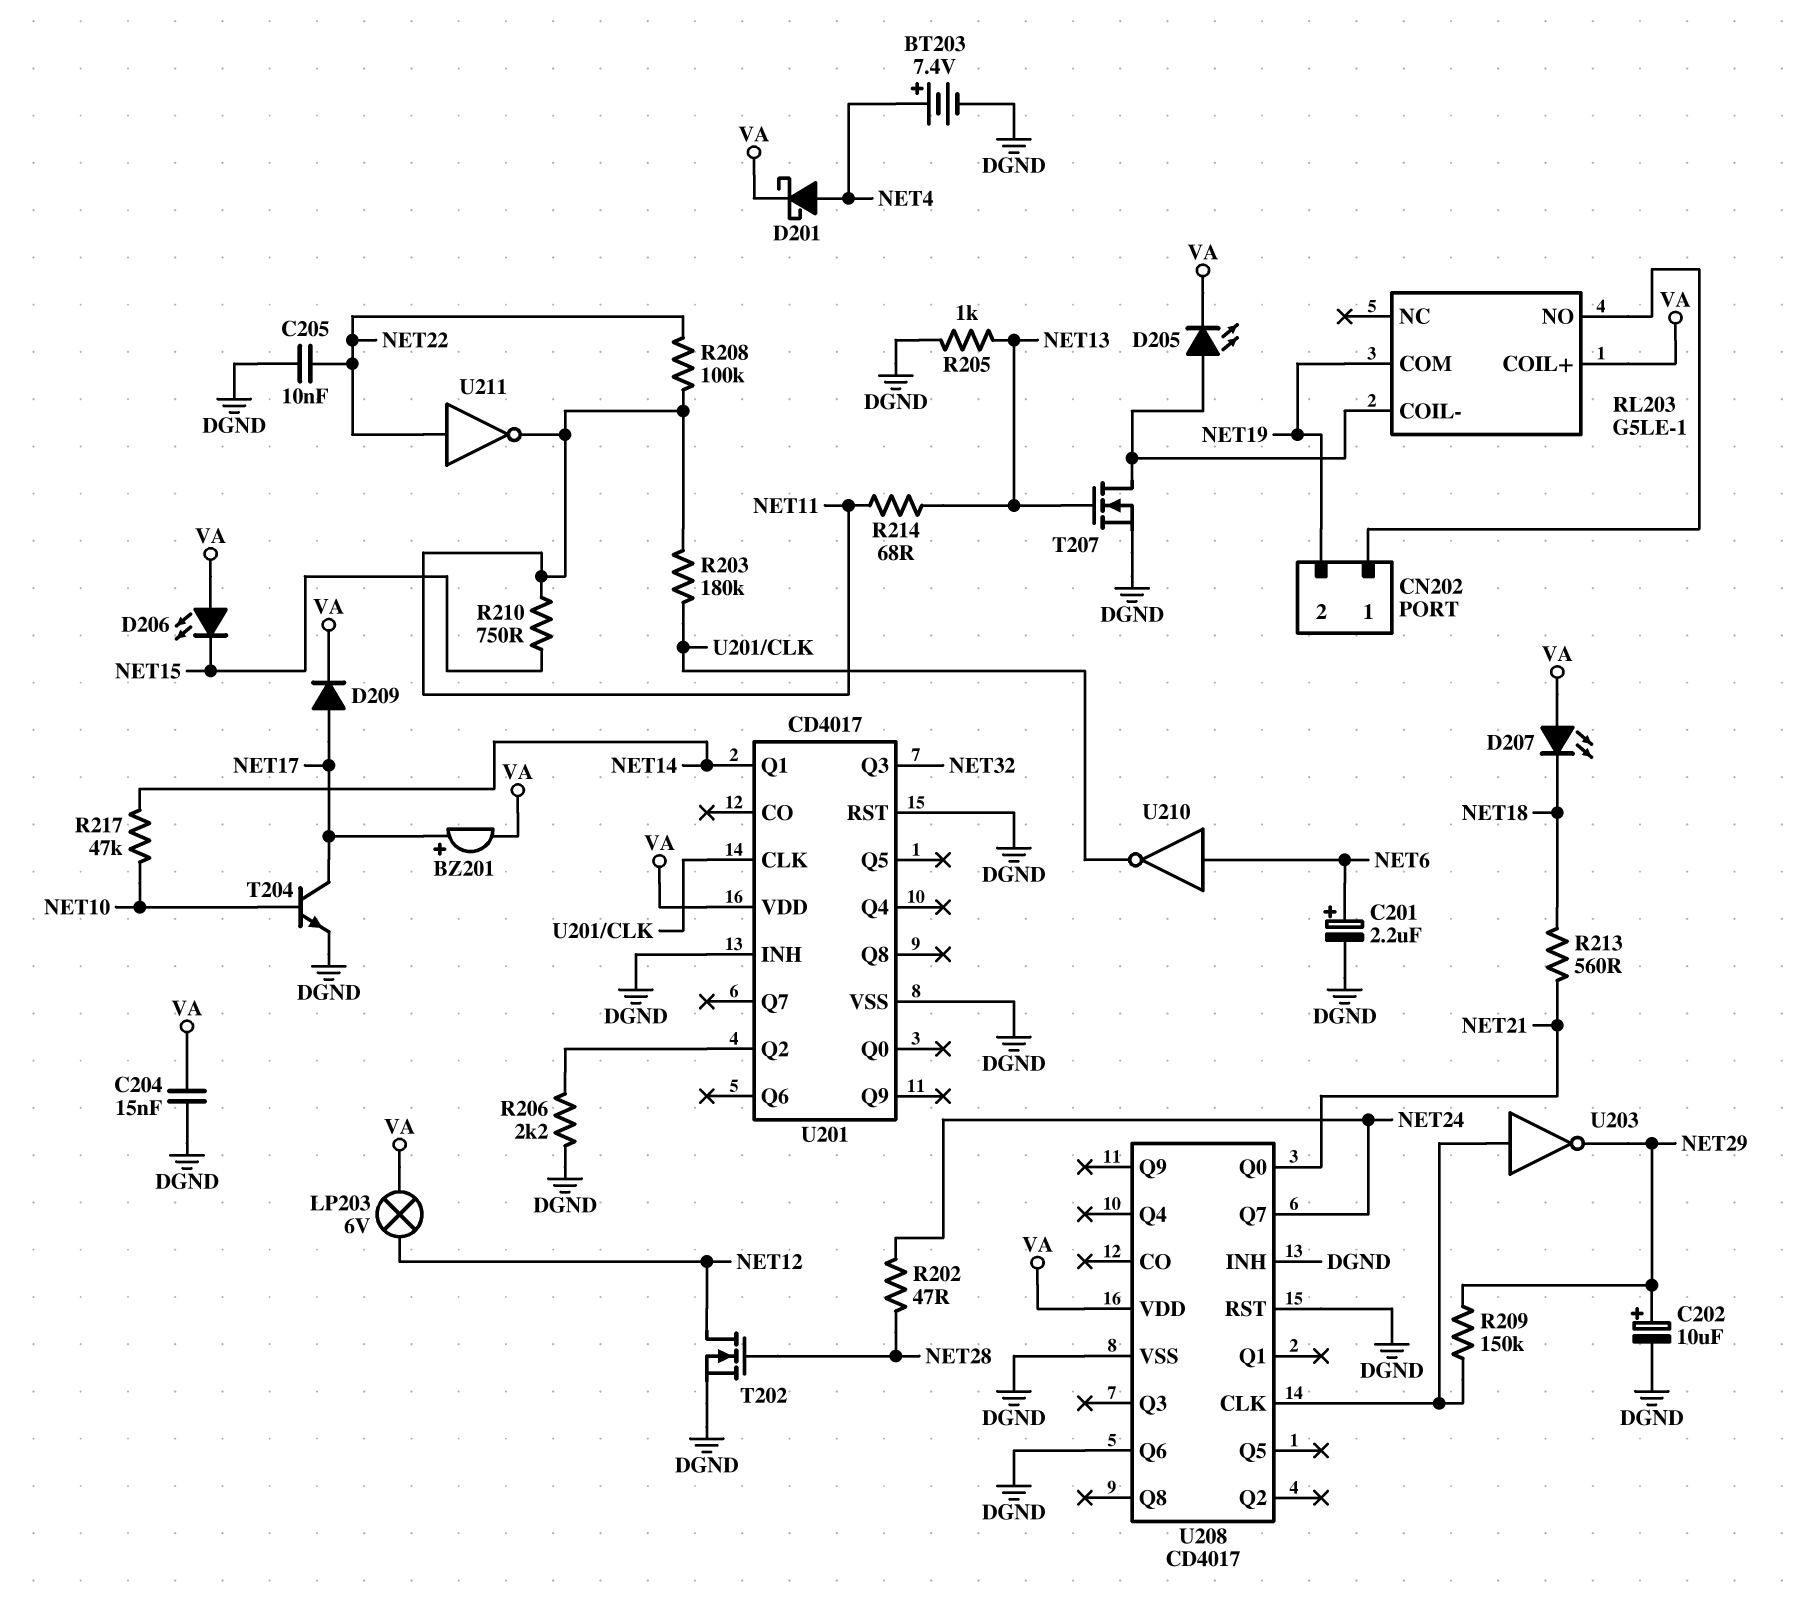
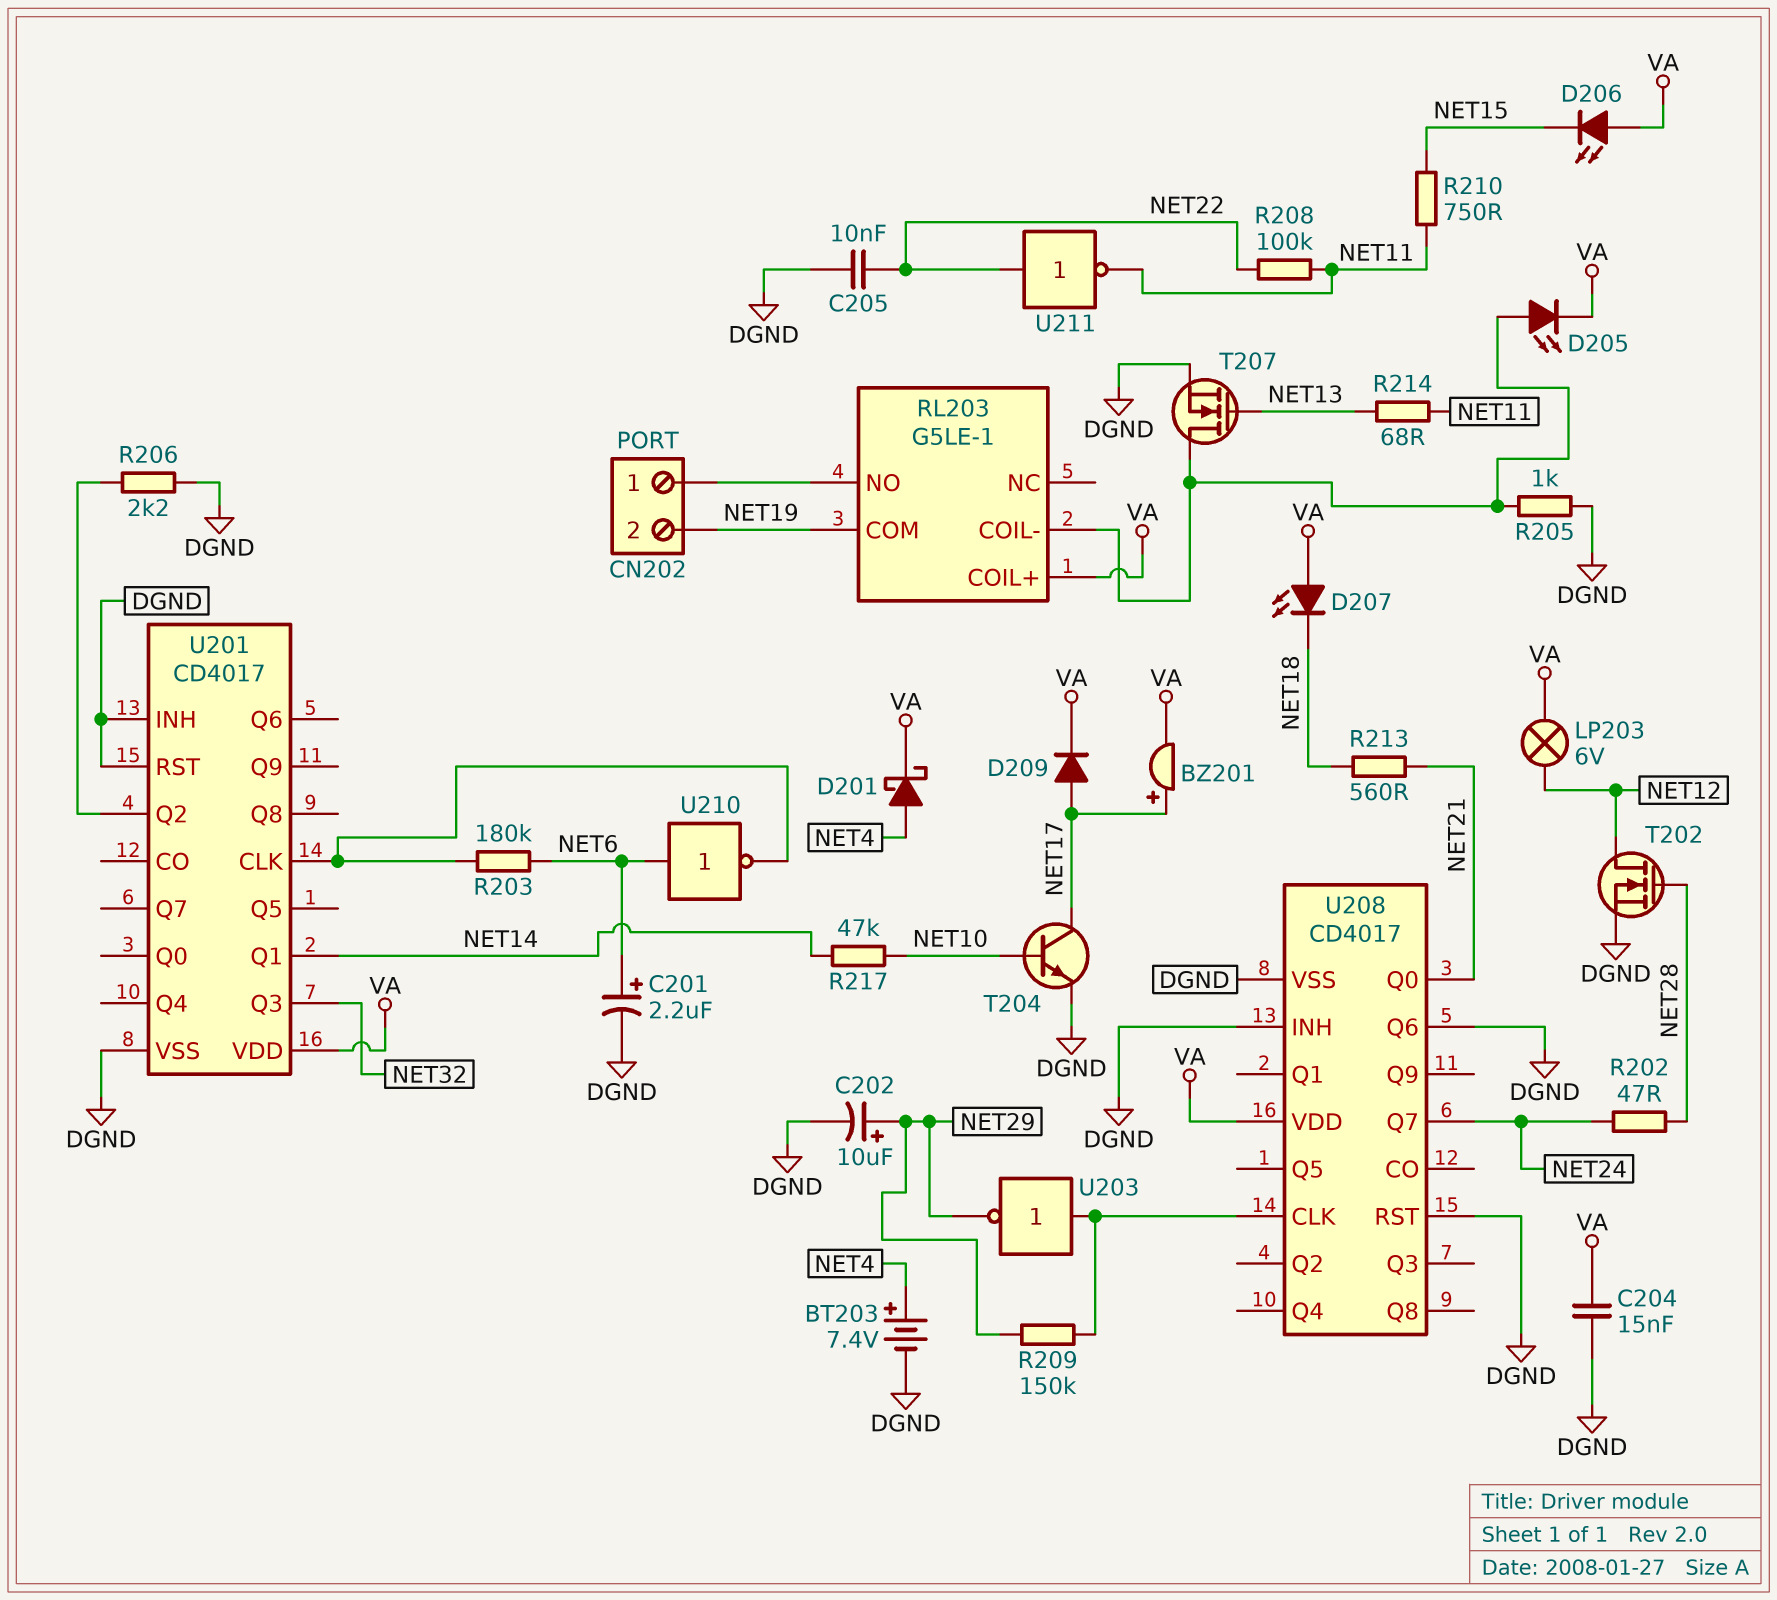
R203: 180k (NET11, U201/CLK) -> 180k (NET6, U201/CLK)
R205: 1k (DGND, NET13) -> 1k (DGND, RL203/COIL-)

